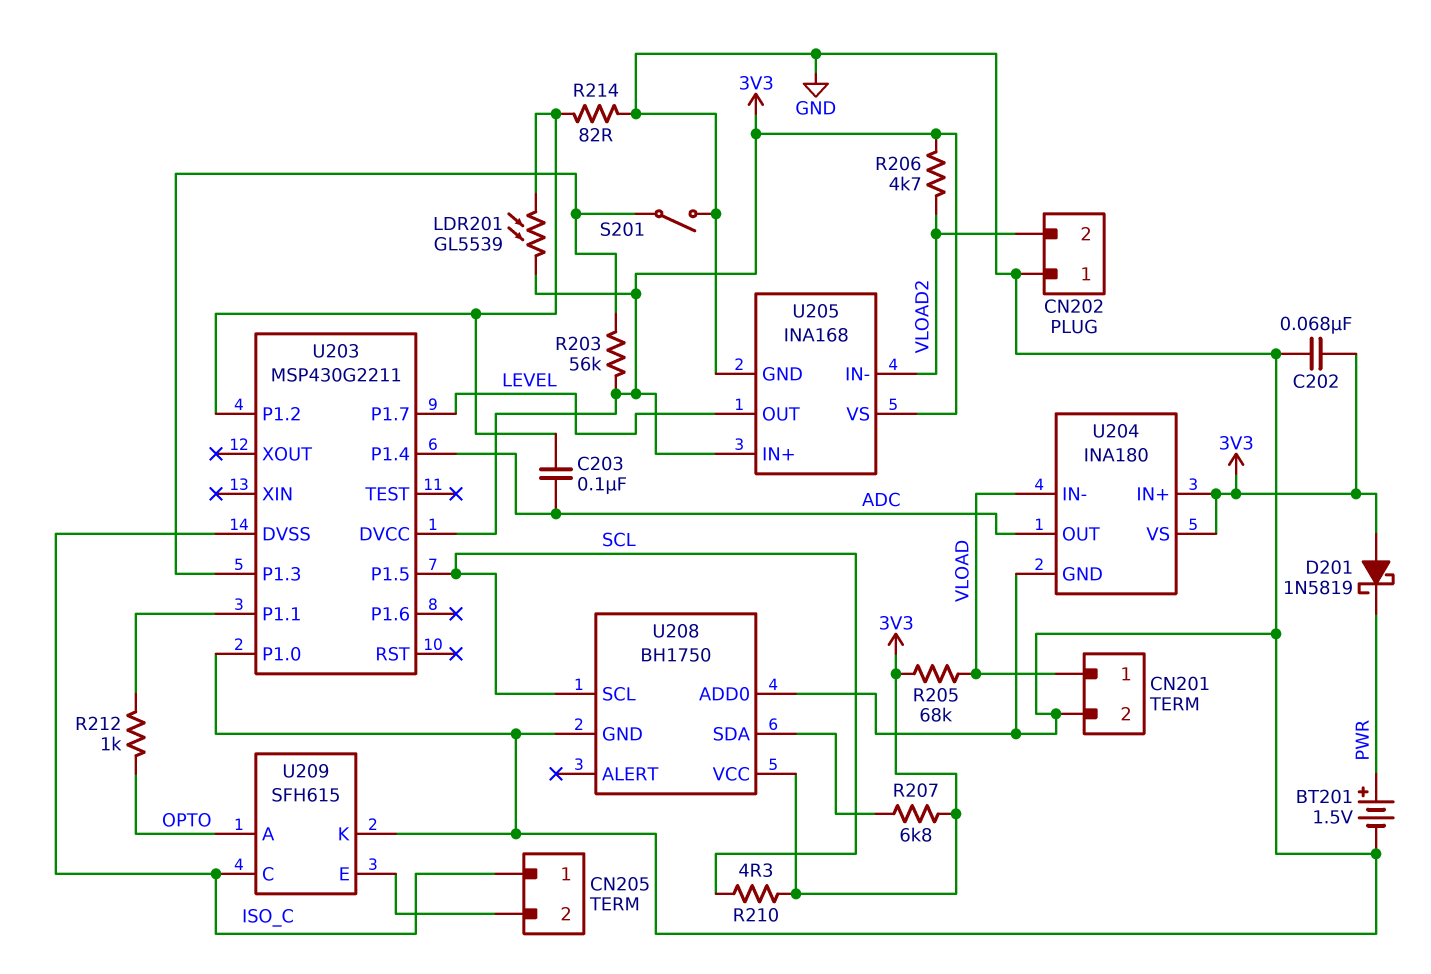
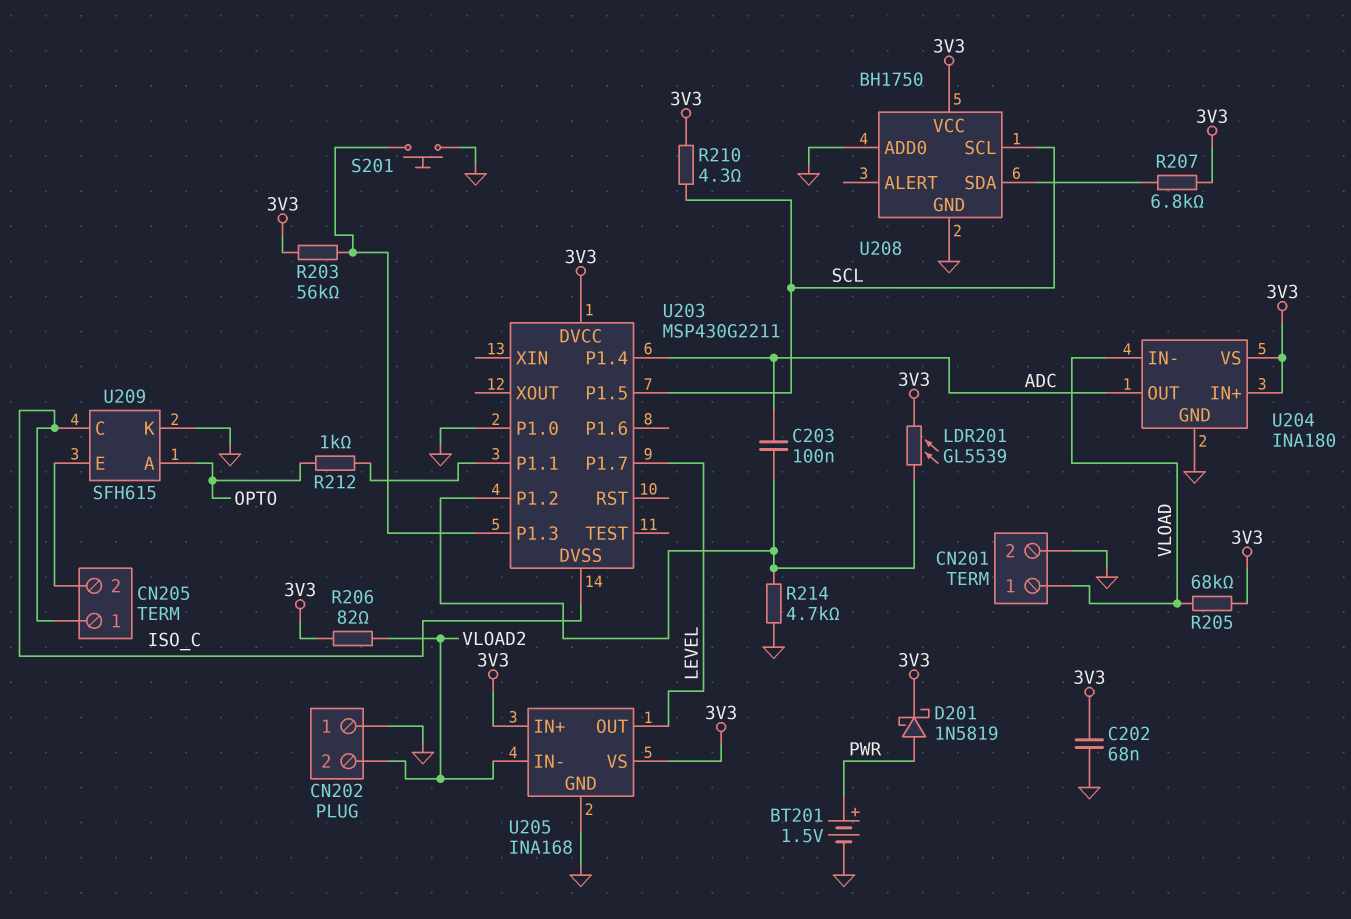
D201: schottky 1N5819 (A 3V3, K PWR) -> schottky 1N5819 (A PWR, K 3V3)
R206: 4.7k (3V3, VLOAD2) -> 82 (3V3, VLOAD2)
R214: 82 (GND, U203/P1.2) -> 4.7k (GND, U203/P1.2)
S201: switch (GND, U203/P1.3) -> button (GND, U203/P1.3)

